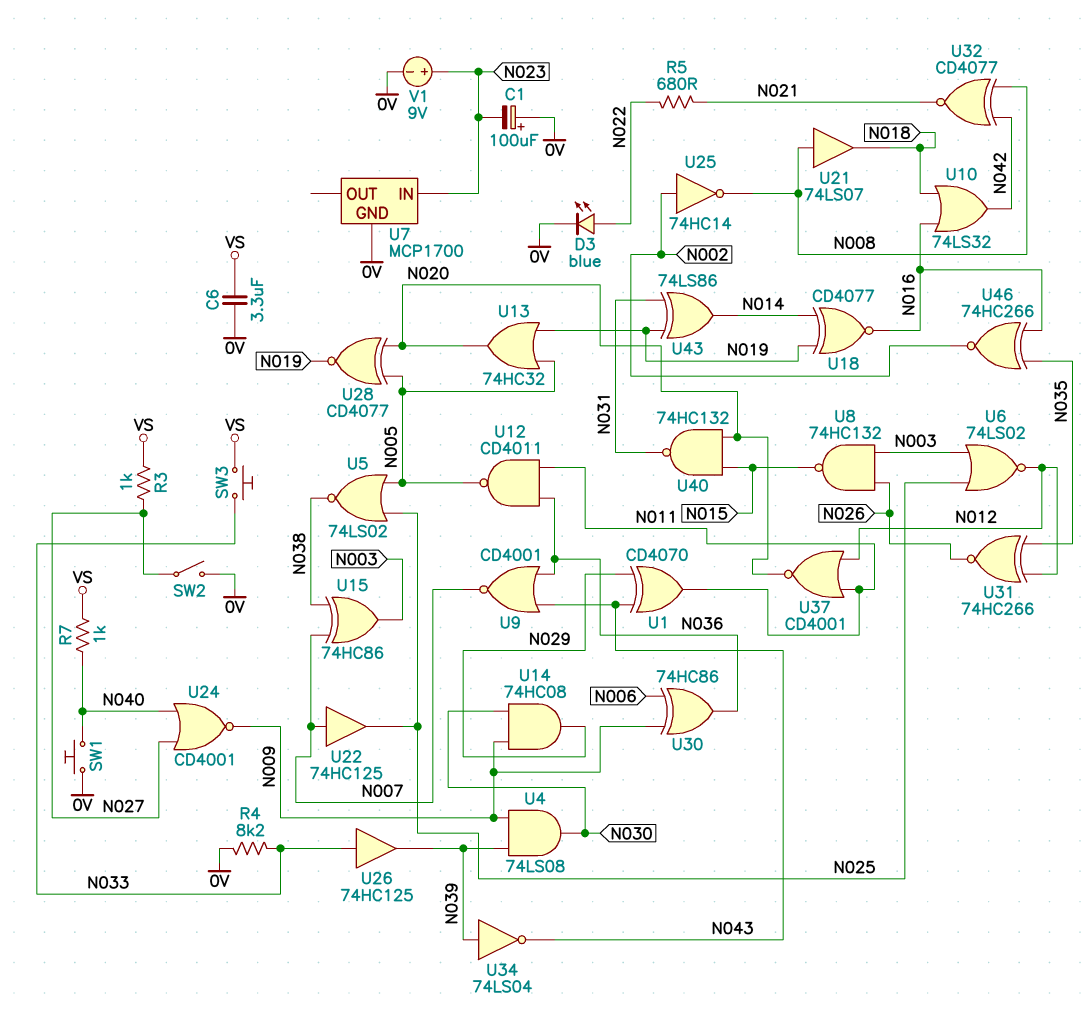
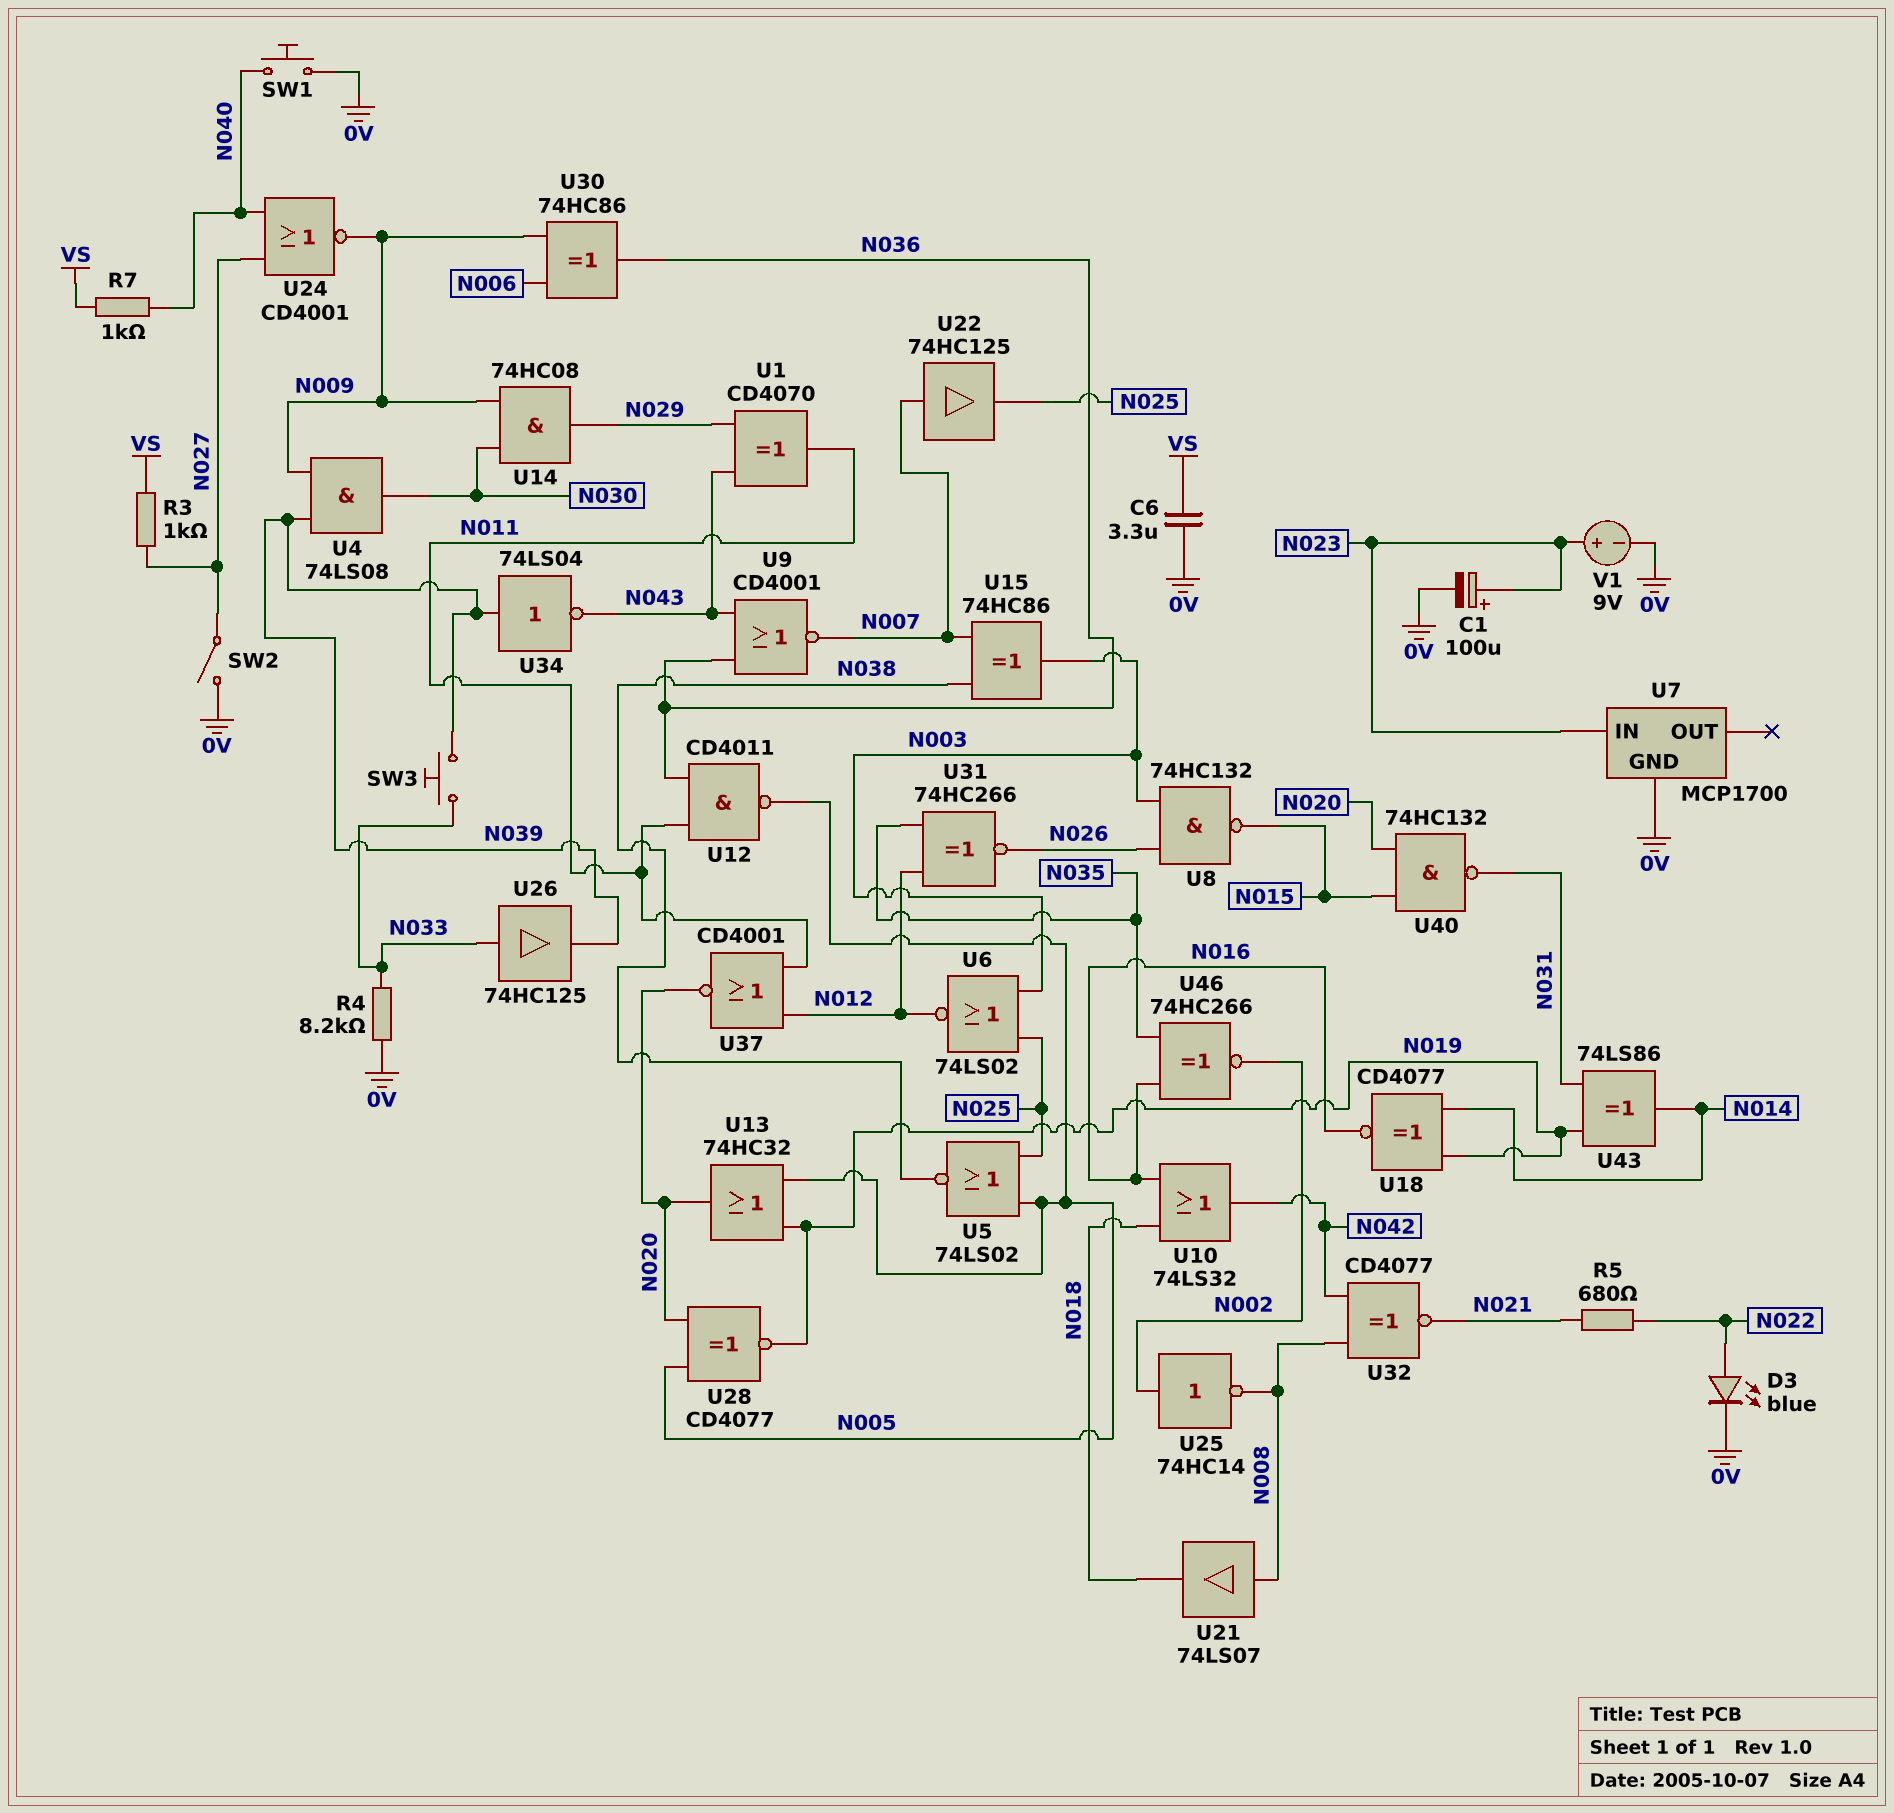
C1: 100uF (plus 0V, minus N023) -> 100uF (plus N023, minus 0V)
SW3: button (N033, VS) -> button (N033, N039)

